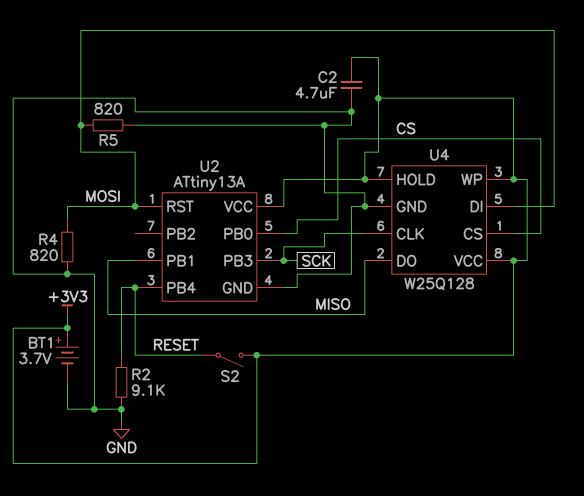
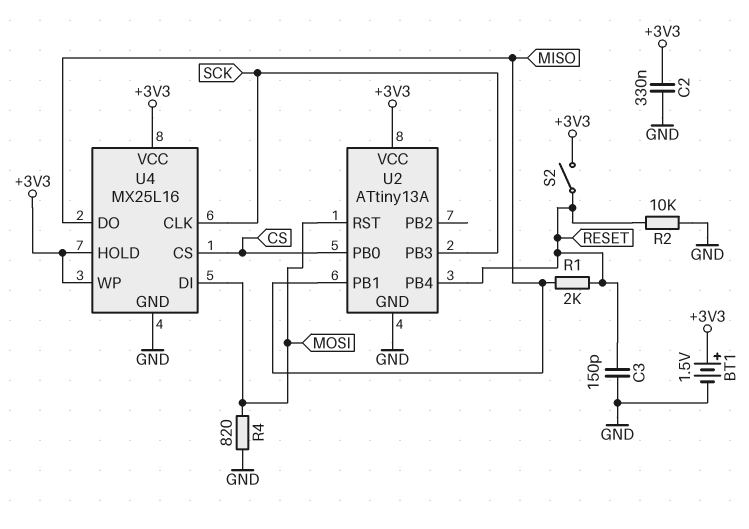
BT1: 3.7V (plus +3V3, minus GND) -> 1.5V (plus +3V3, minus GND)
C2: 4.7uF (+3V3, GND) -> 330nF (+3V3, GND)
C3: none -> 150pF (GND, RESET)
R1: none -> 2k (MISO, RESET)
R2: 9.1k (GND, RESET) -> 10k (GND, RESET)
R5: 820 (GND, MOSI) -> none
U4: W25Q128 -> MX25L16

